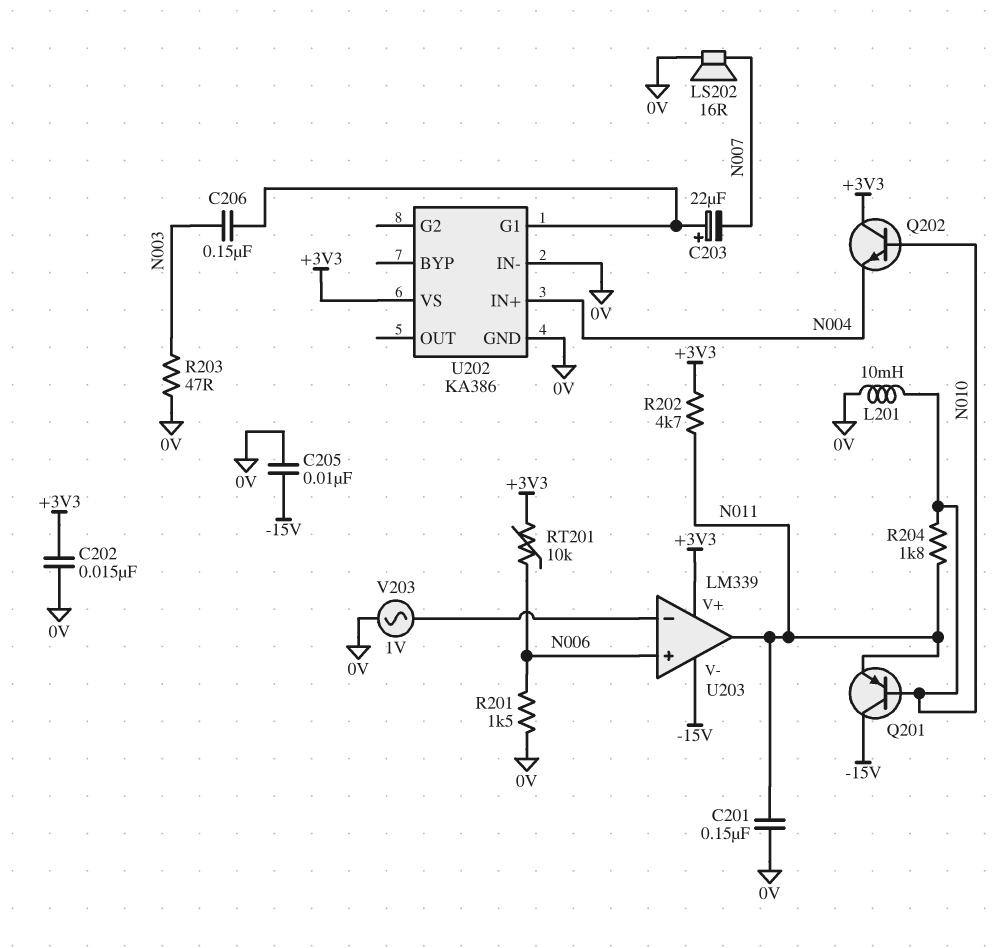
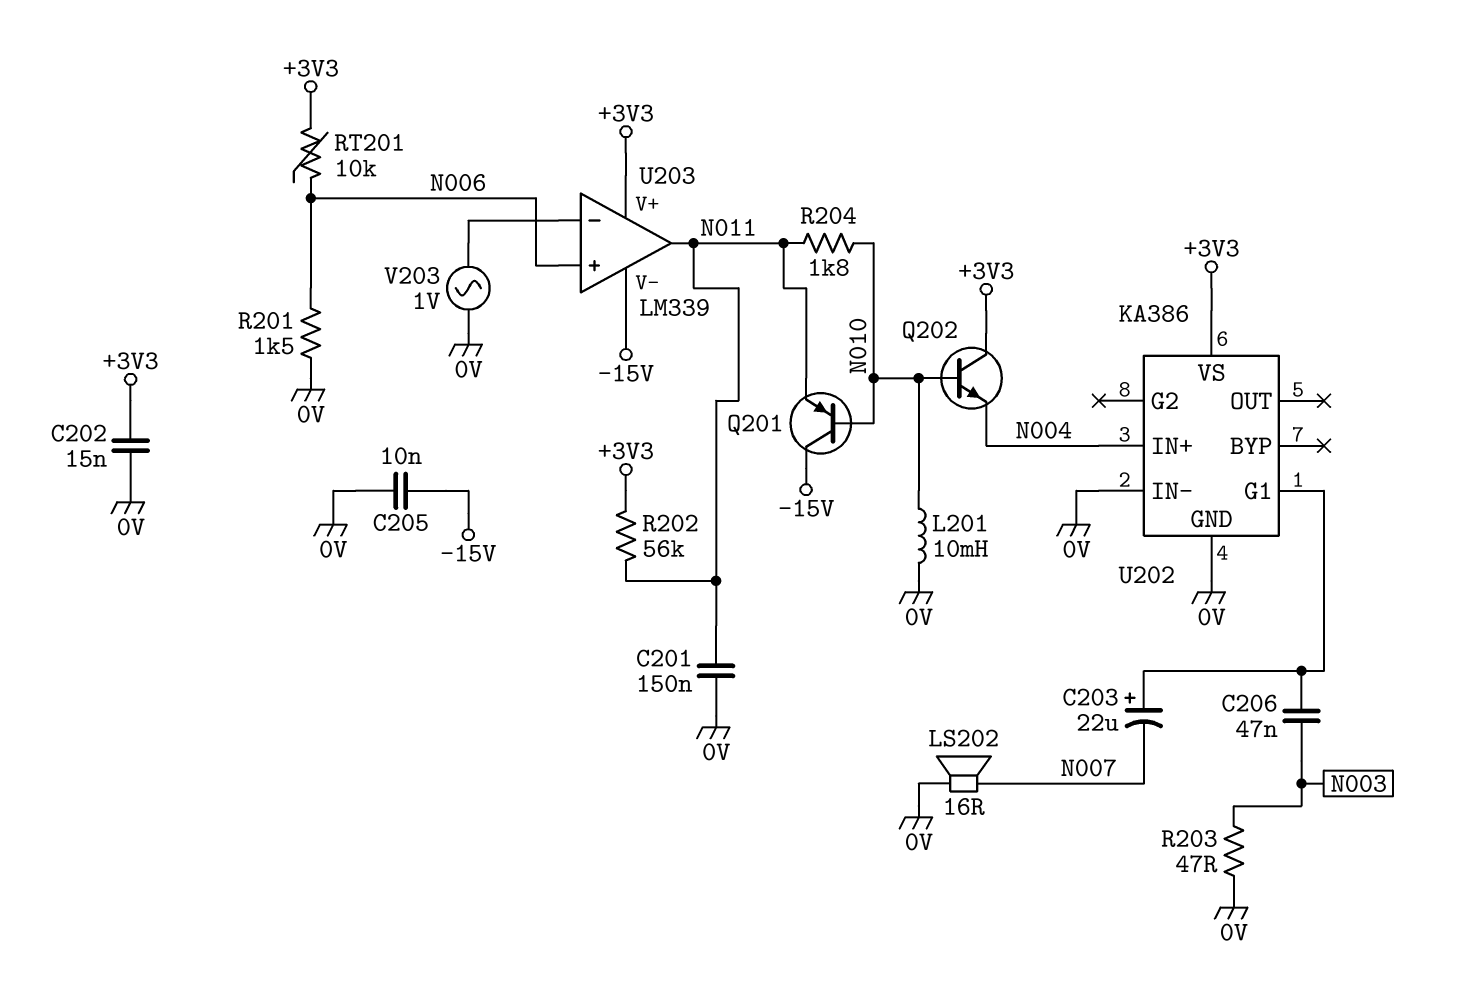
C206: 150nF (N003, U202/G1) -> 47nF (N003, U202/G1)
R202: 4.7k (+3V3, N011) -> 56k (+3V3, N011)

